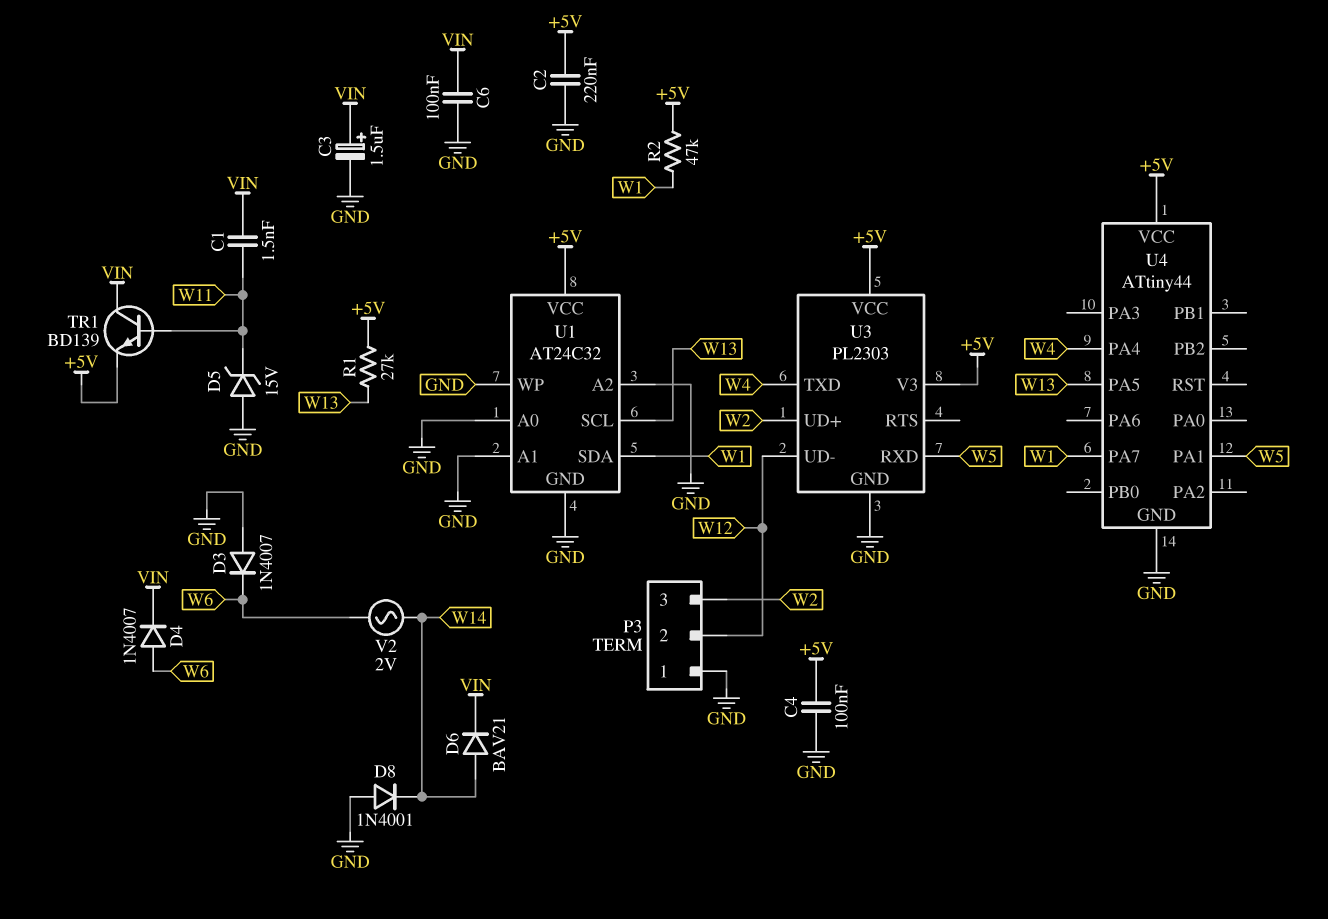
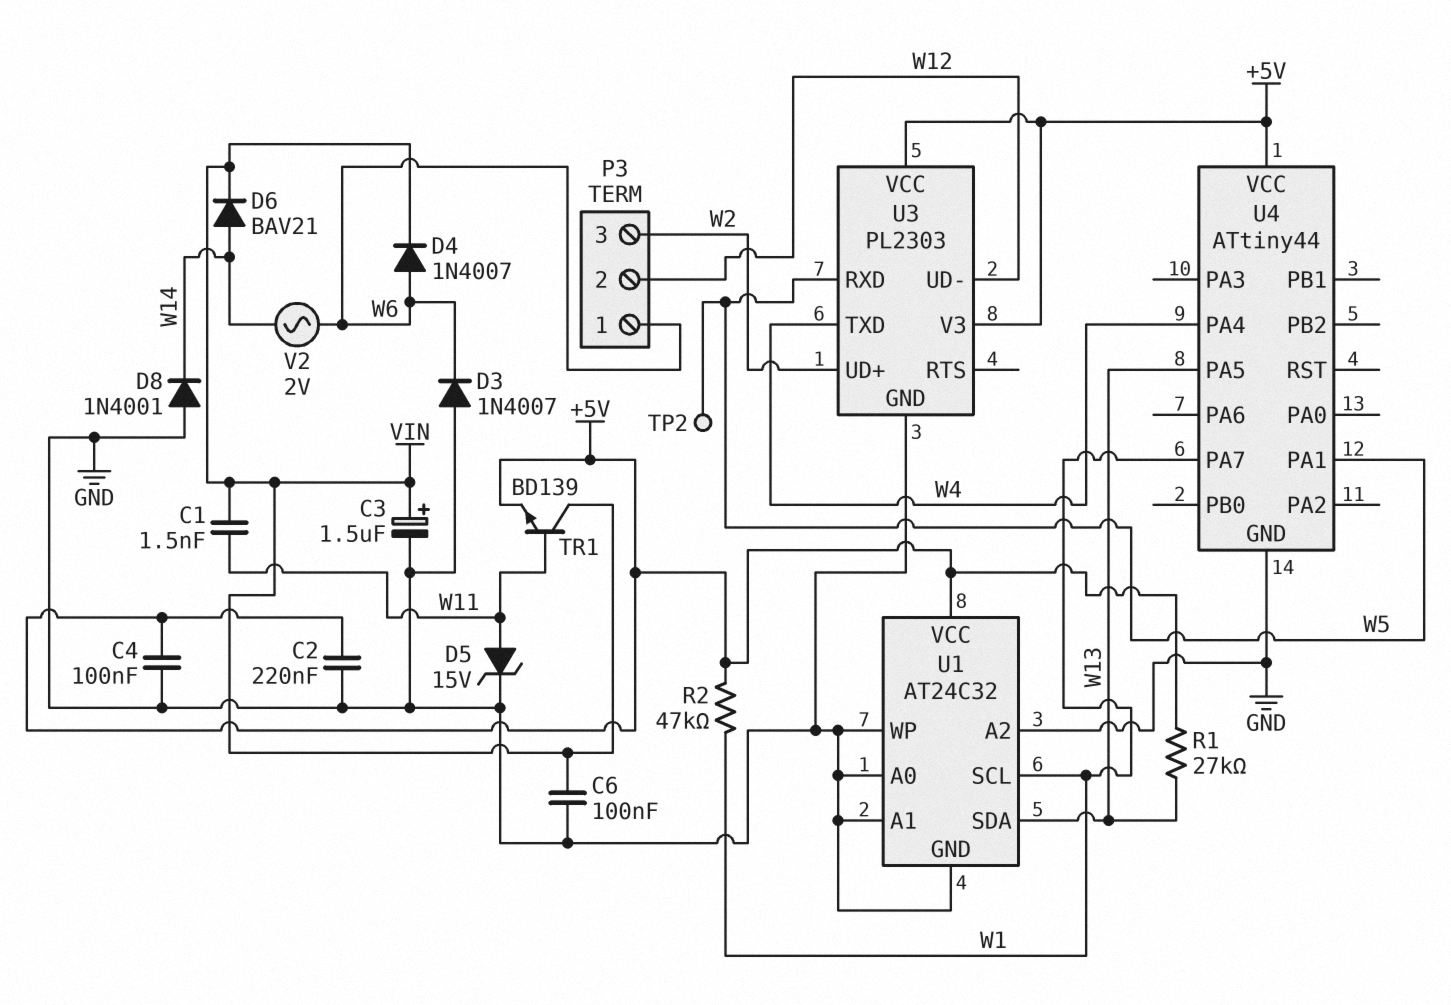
D5: zener 15V (A GND, K W11) -> zener 15V (A W11, K GND)
P3 pin 1: GND -> W6
TP2: none -> test point (W5)
U1 pin SCL: W13 -> W1
U1 pin SDA: W1 -> W13

